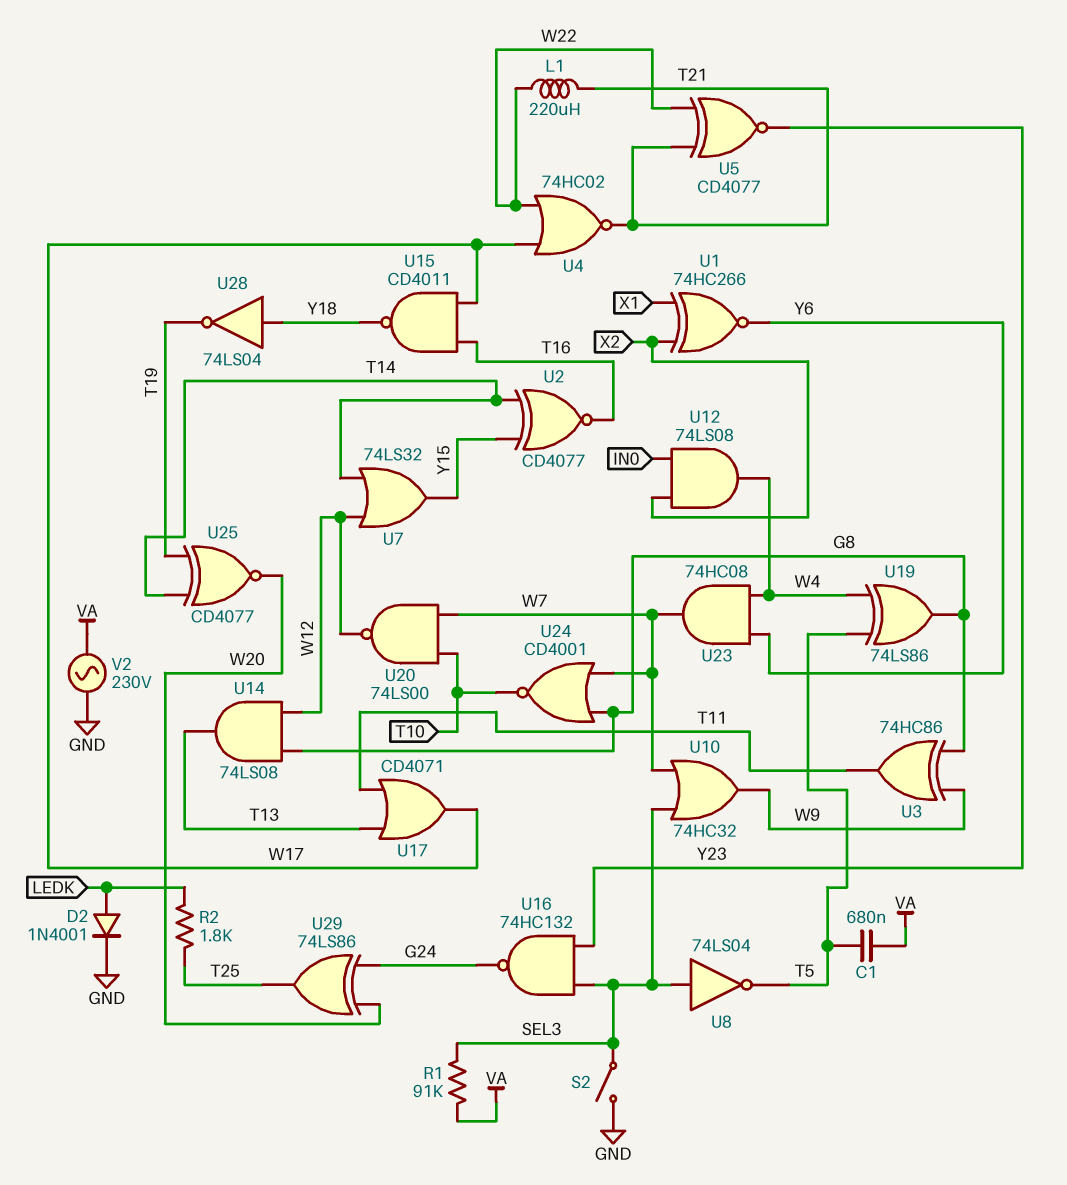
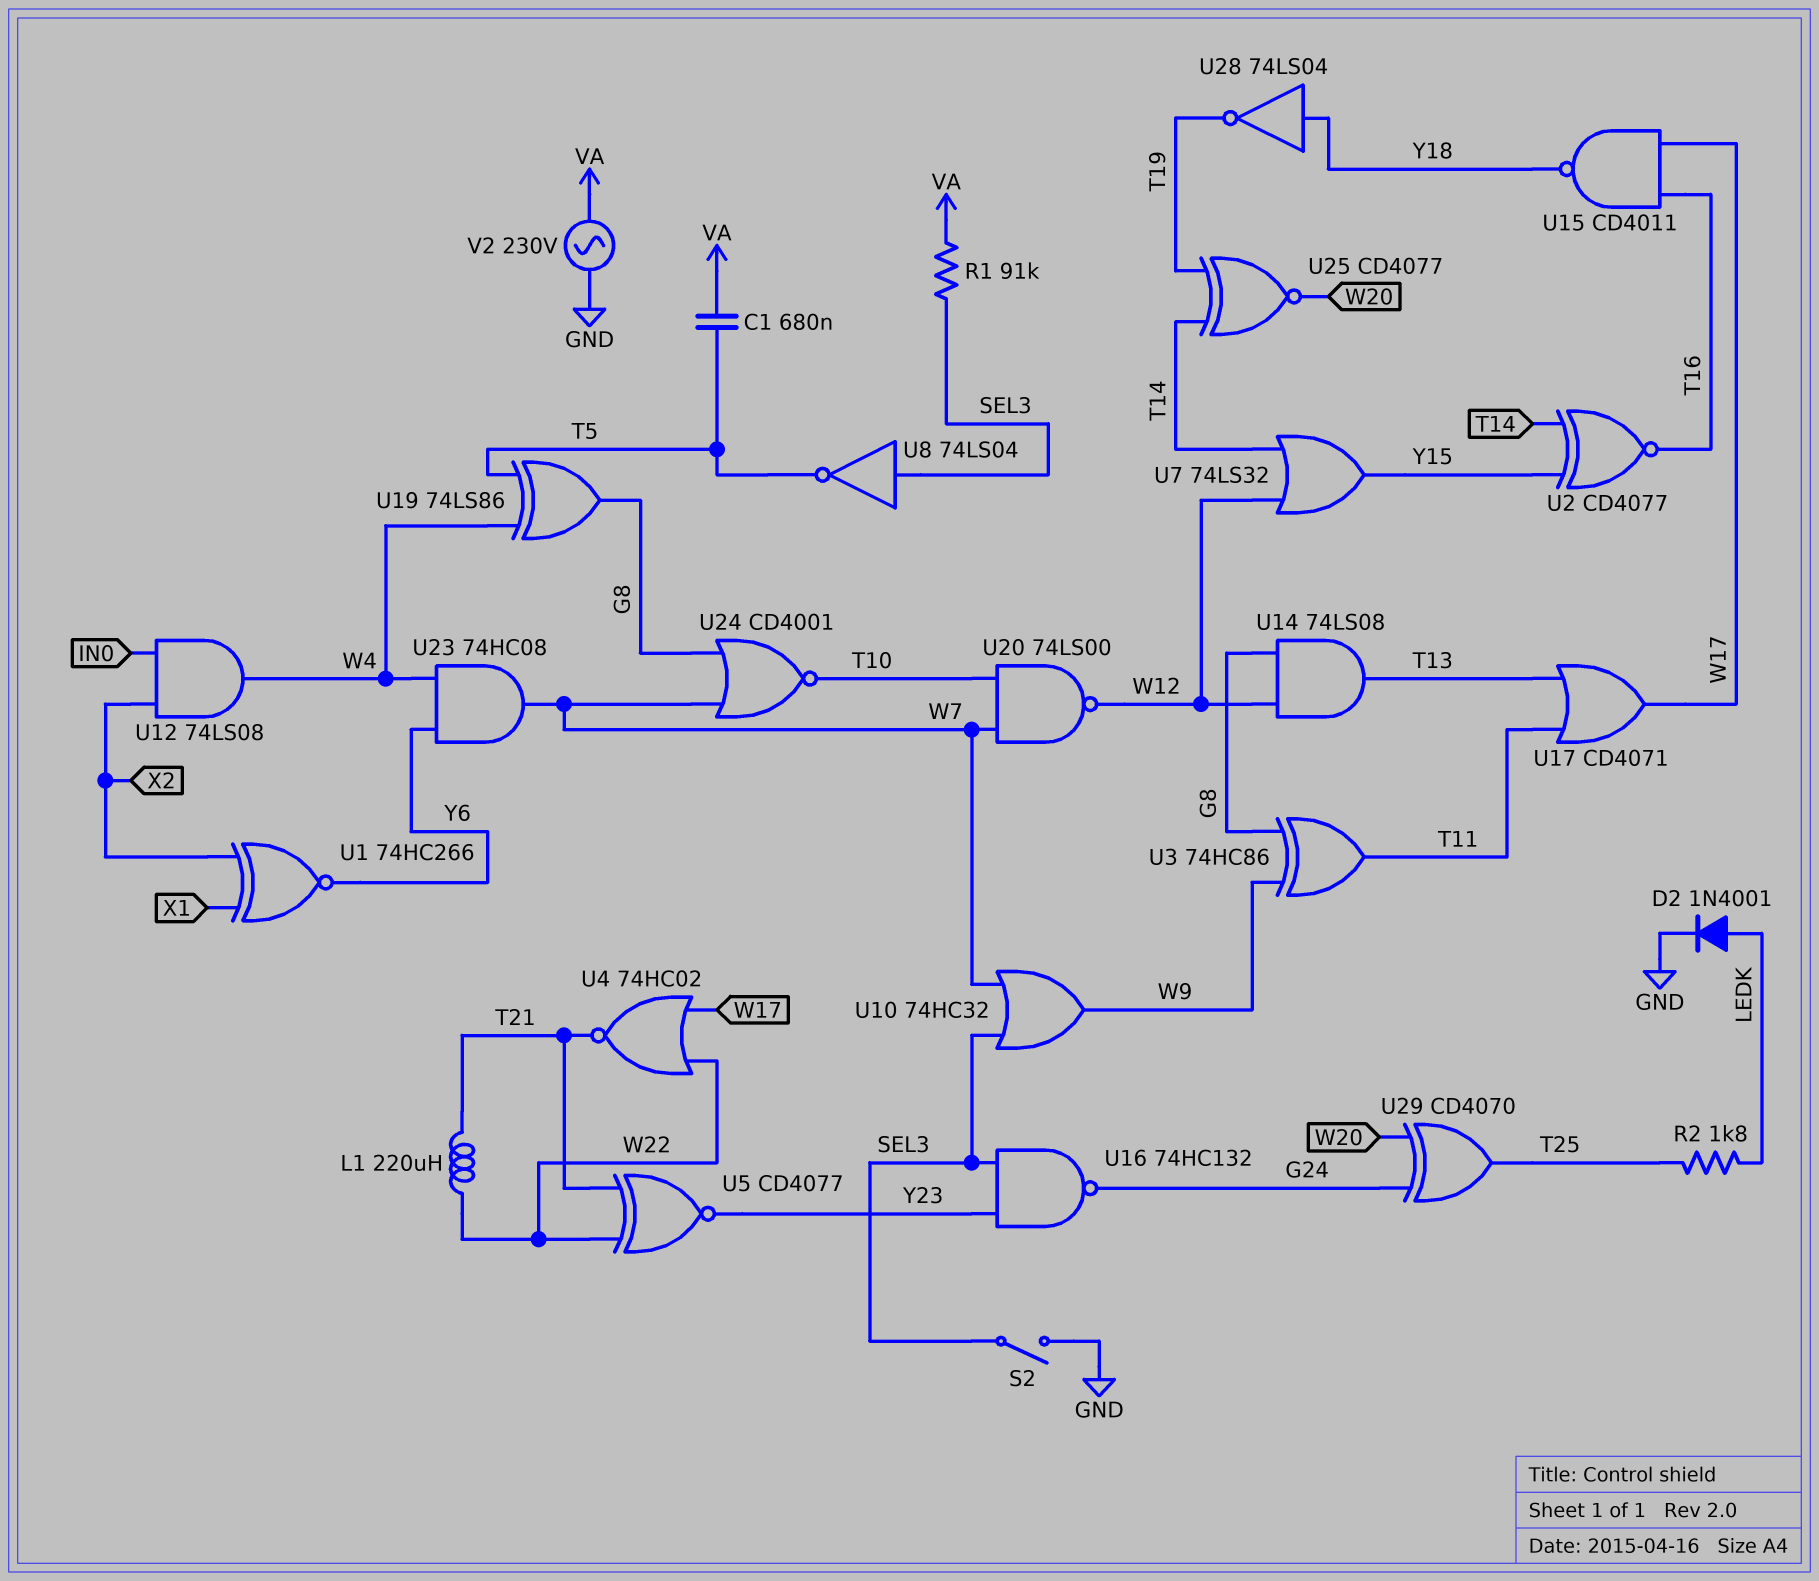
U29: XOR 74LS86 (in G24, in W20, out T25) -> XOR CD4070 (in G24, in W20, out T25)

